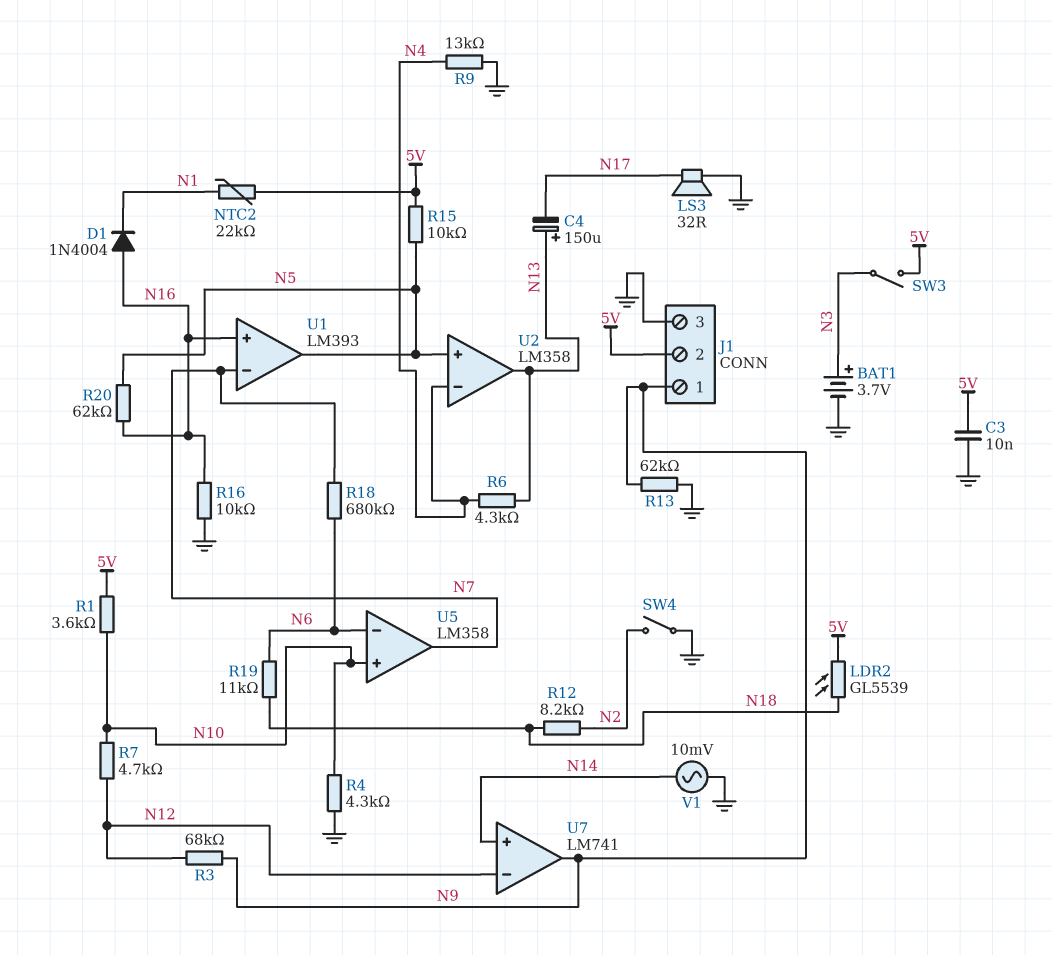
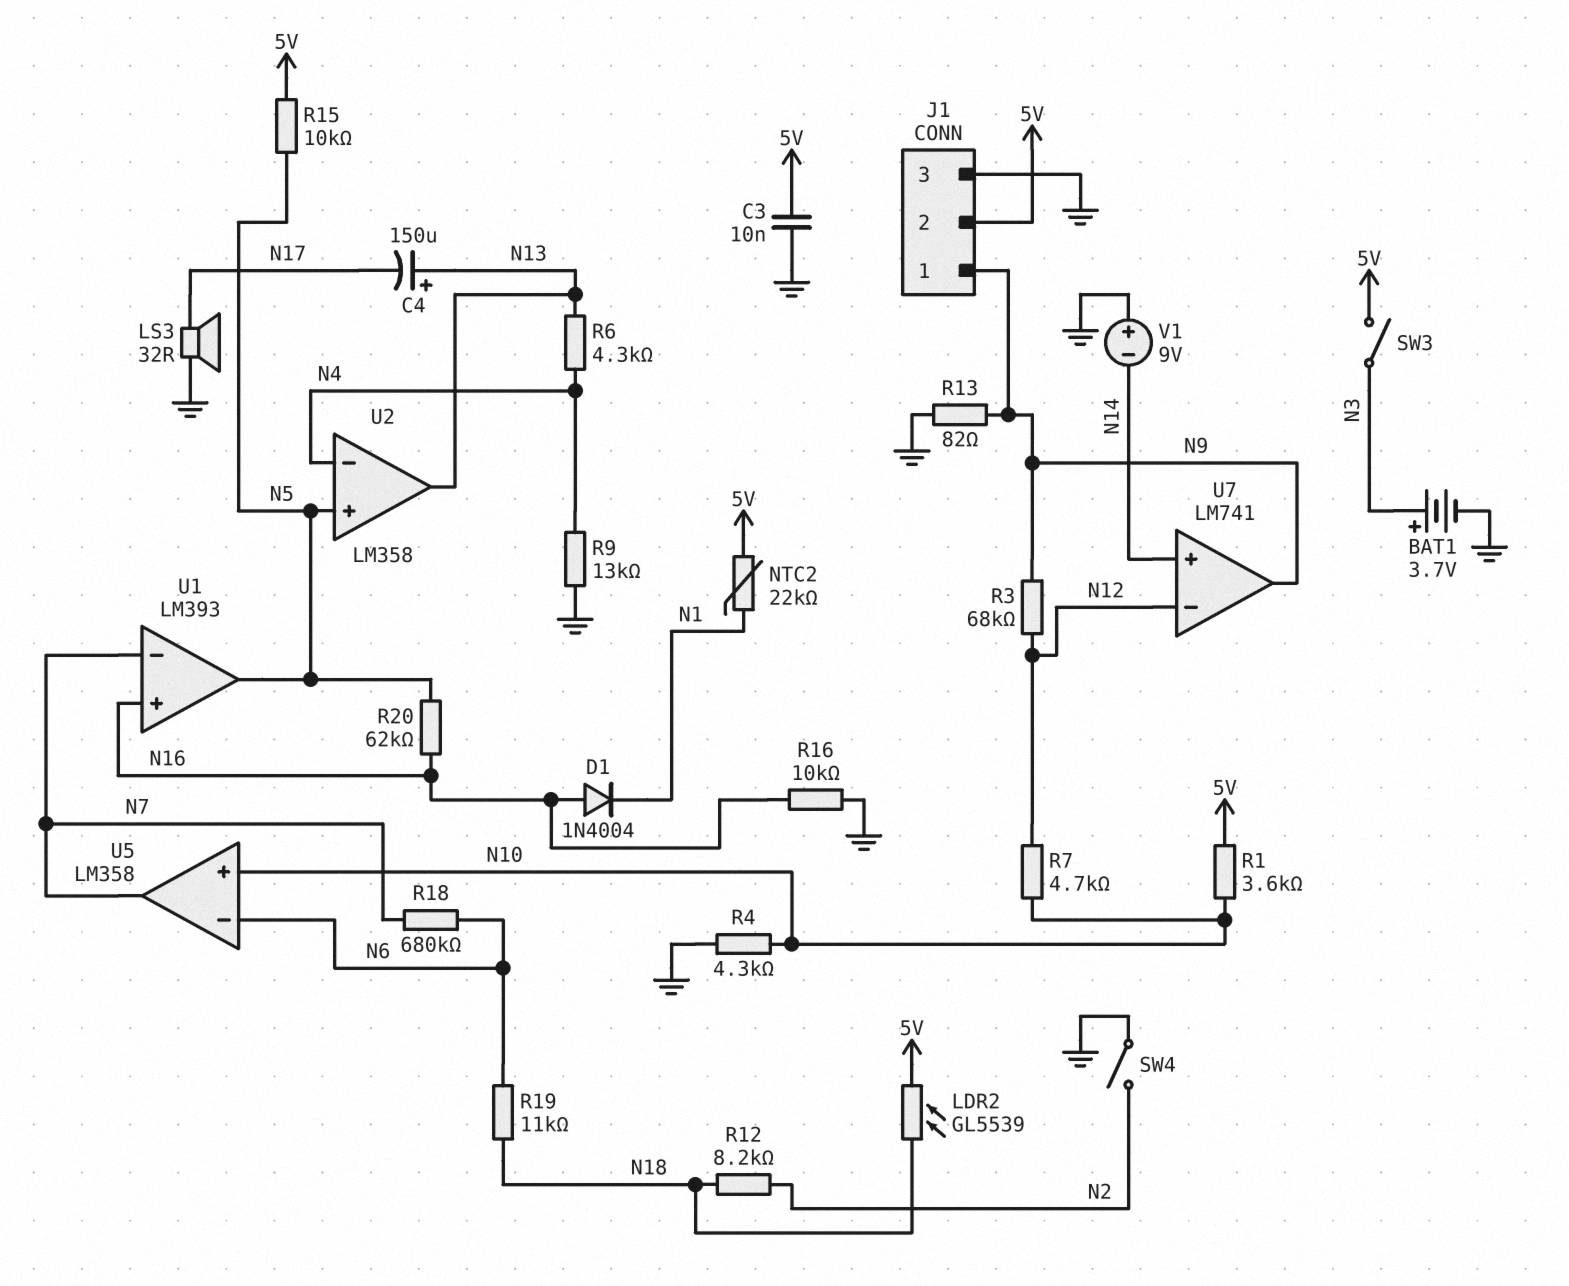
R13: 62k (GND, N9) -> 82 (GND, N9)
V1: AC 10mV (GND, N14) -> 9V (plus GND, minus N14)

